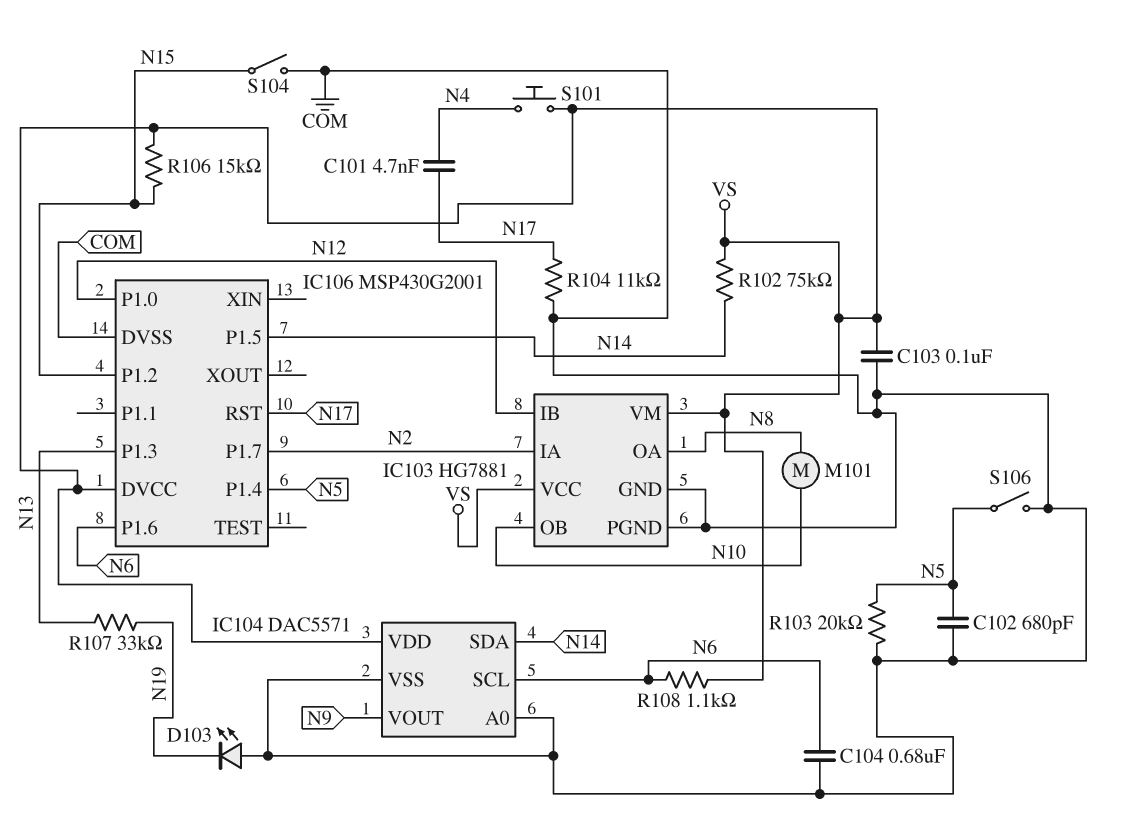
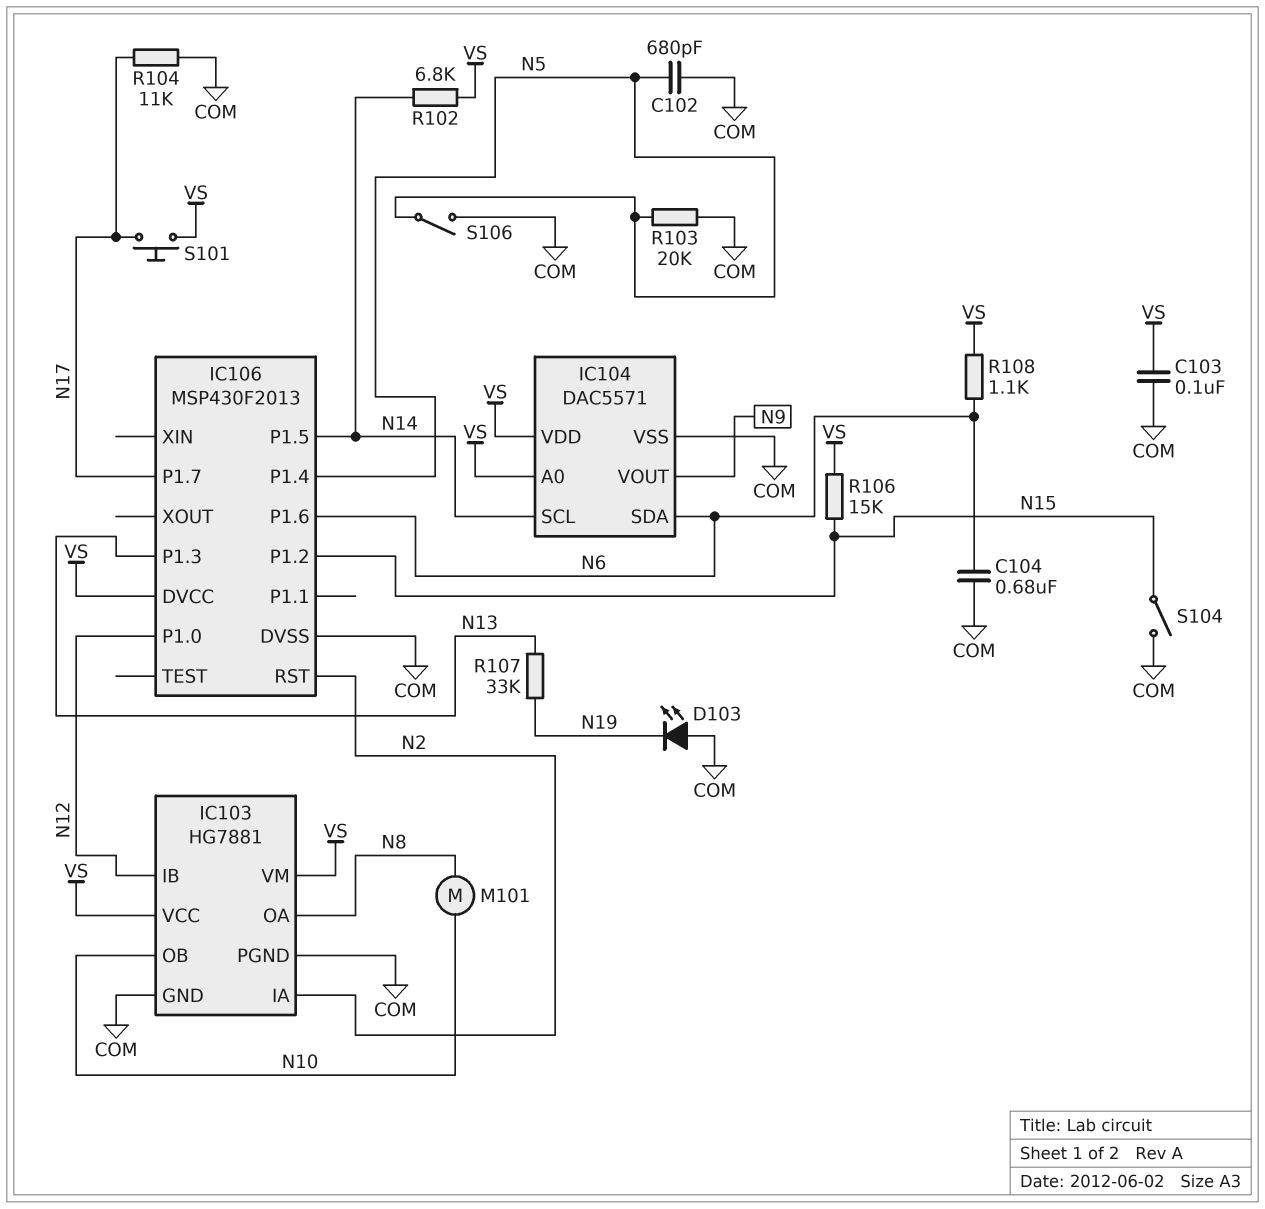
C101: 4.7nF (N4, N17) -> none
IC104 pin A0: COM -> VS
IC104 pin SCL: N6 -> N14
IC104 pin SDA: N14 -> N6
IC106: MSP430G2001 -> MSP430F2013
IC106 pin P1.7: N2 -> N17
IC106 pin RST: N17 -> N2
R102: 75k (N14, VS) -> 6.8k (N14, VS)
S101: button (N4, VS) -> button (N17, VS)

